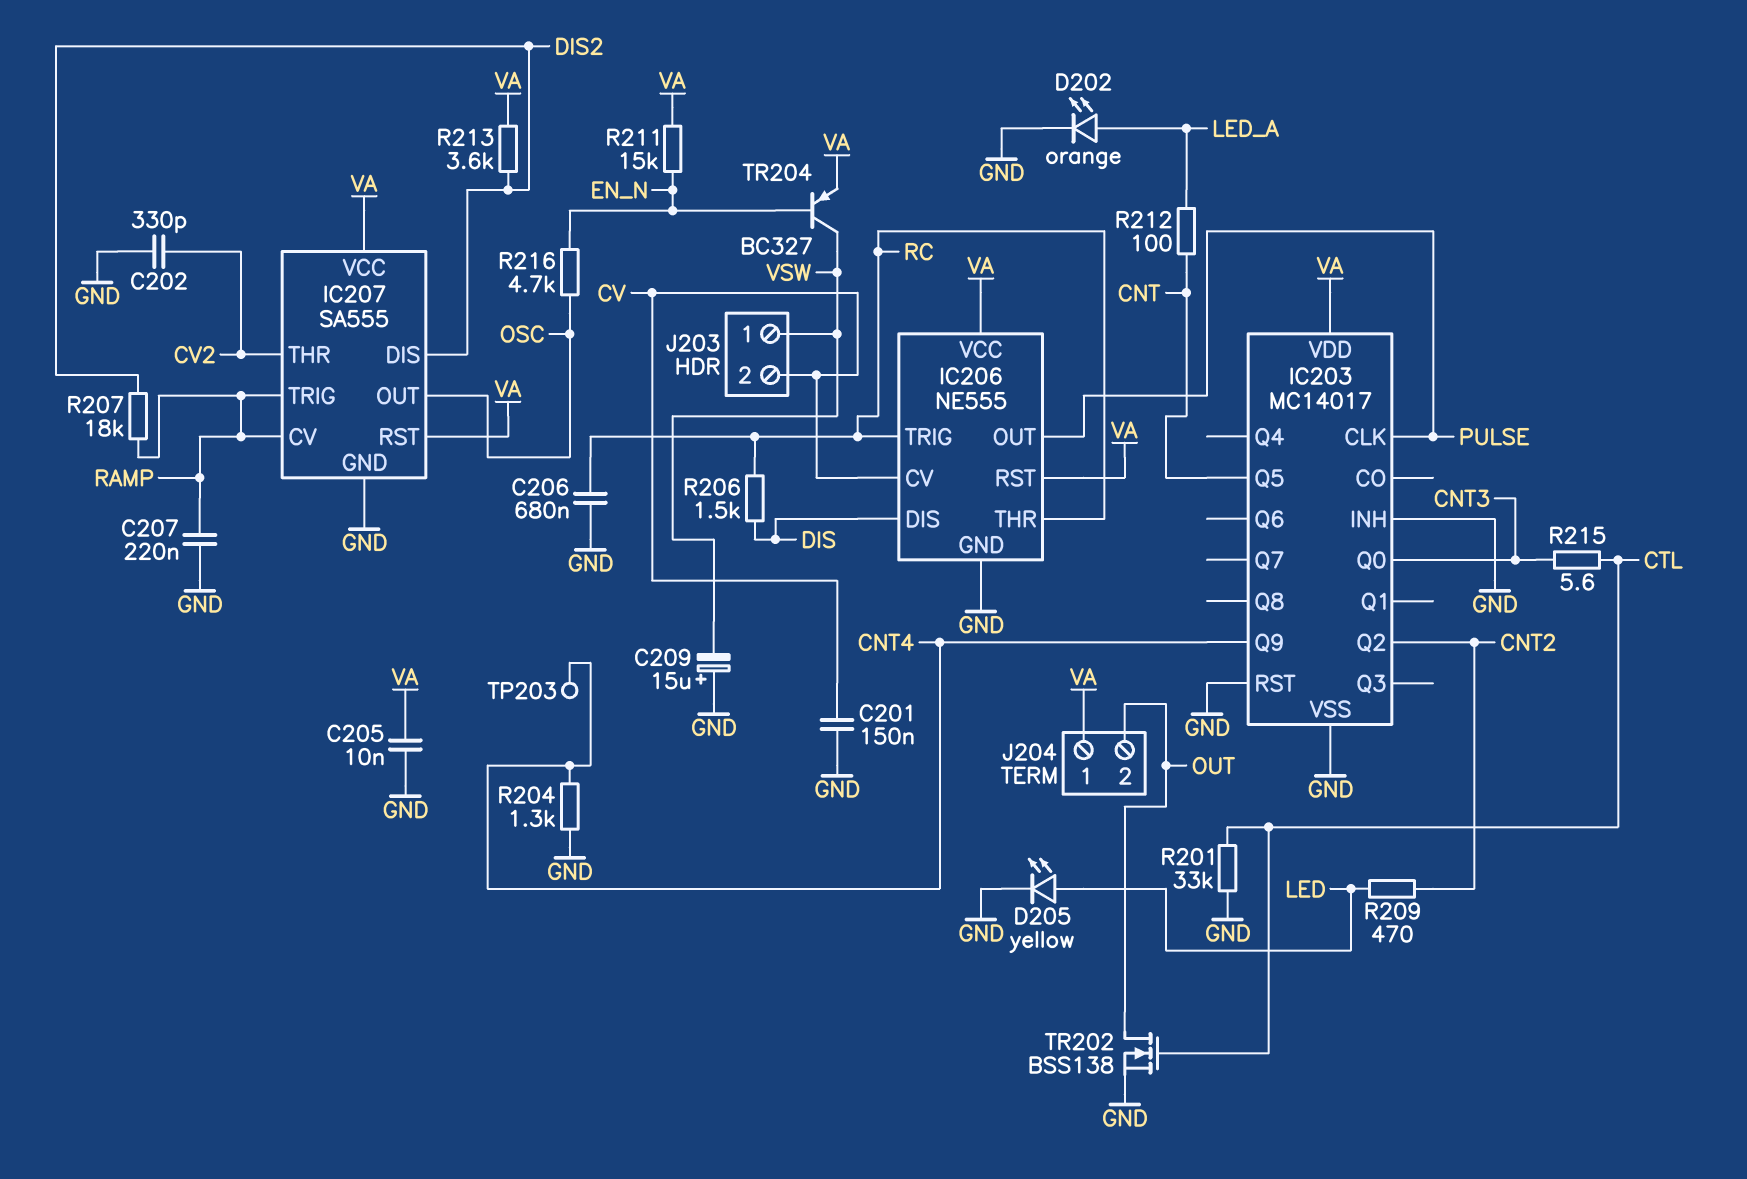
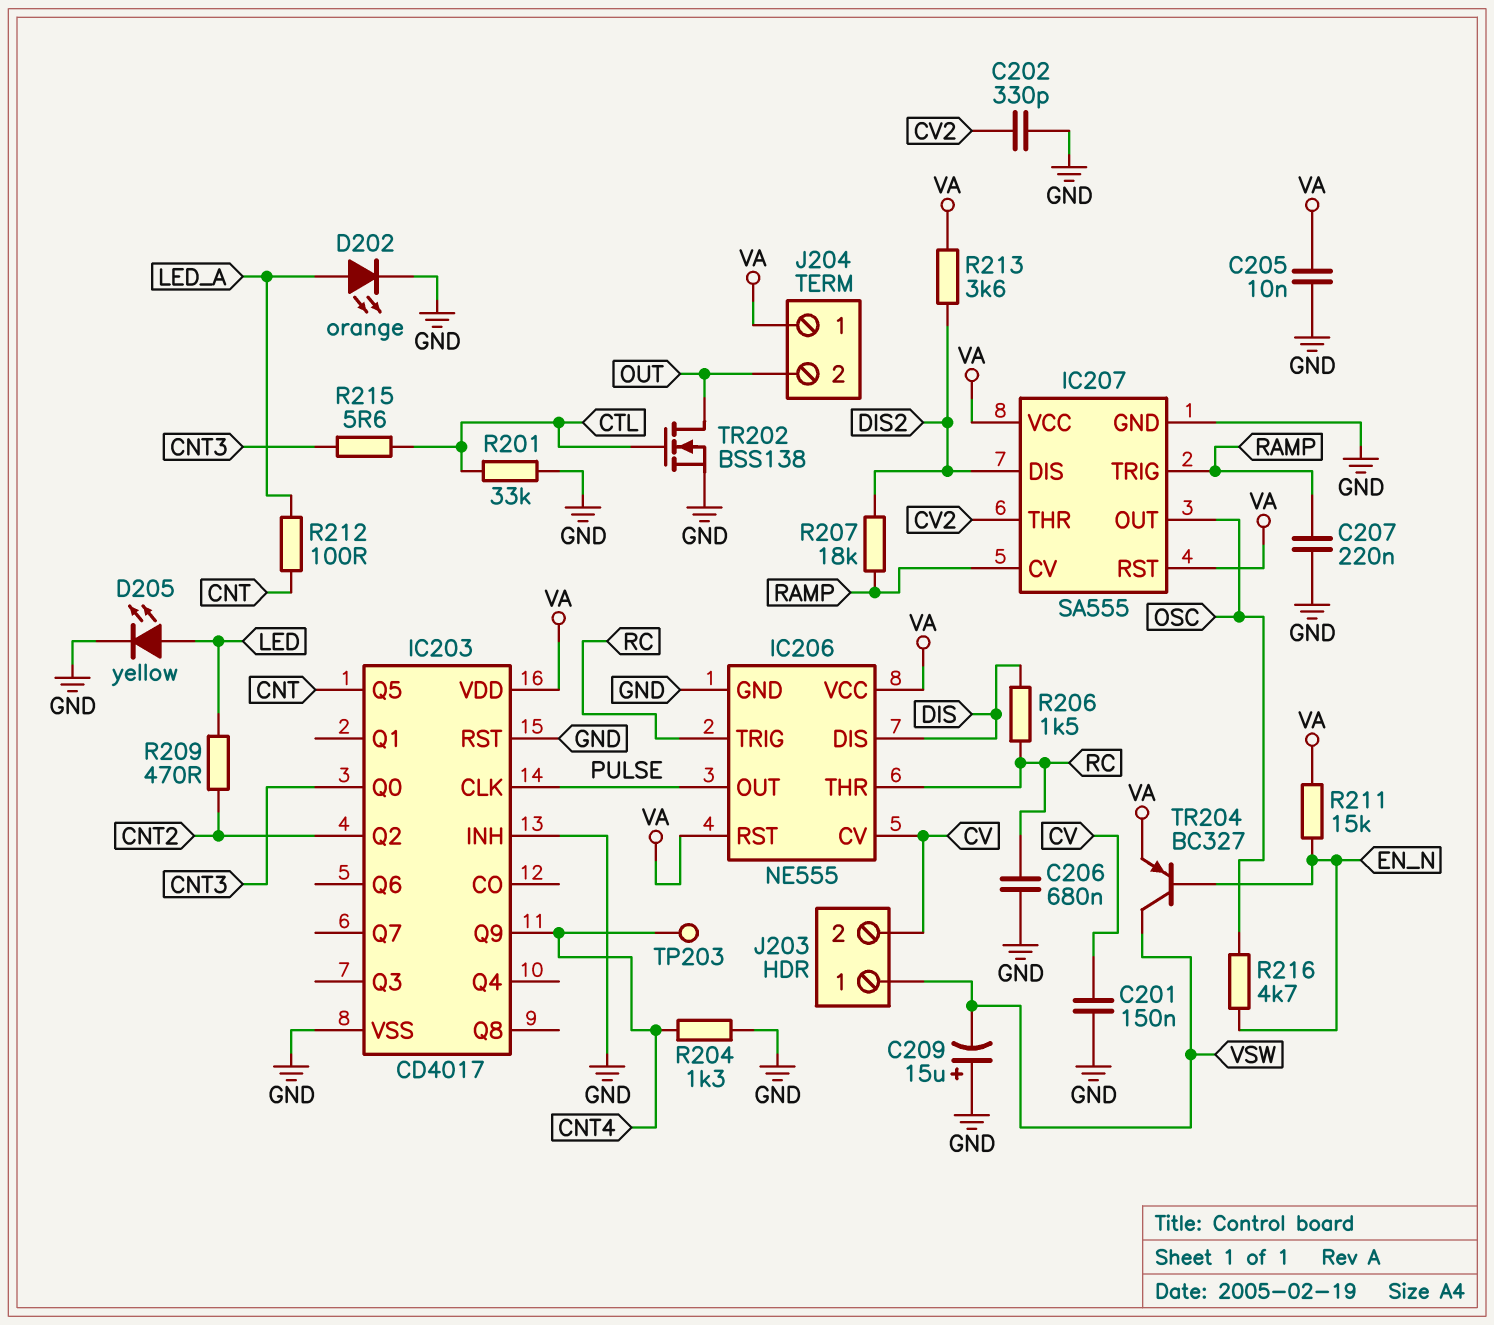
IC203: MC14017 -> CD4017

